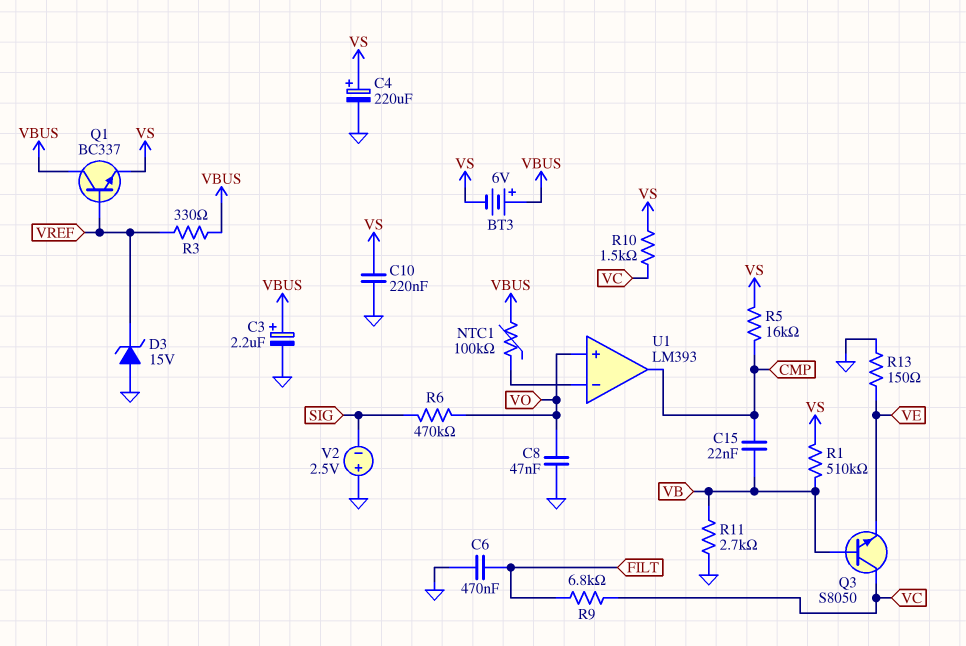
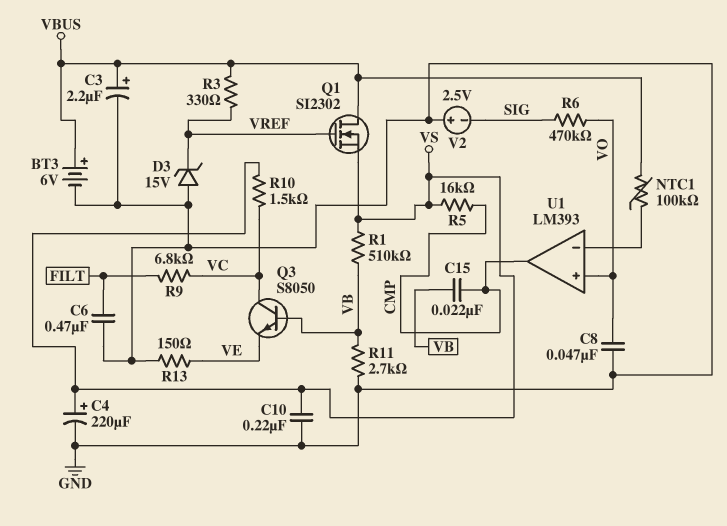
BT3: 6V (plus VBUS, minus VS) -> 6V (plus VBUS, minus GND)
Q1: NPN BC337 (B VREF, C VBUS, E VS) -> NMOS SI2302 (G VREF, D VBUS, S VS)

